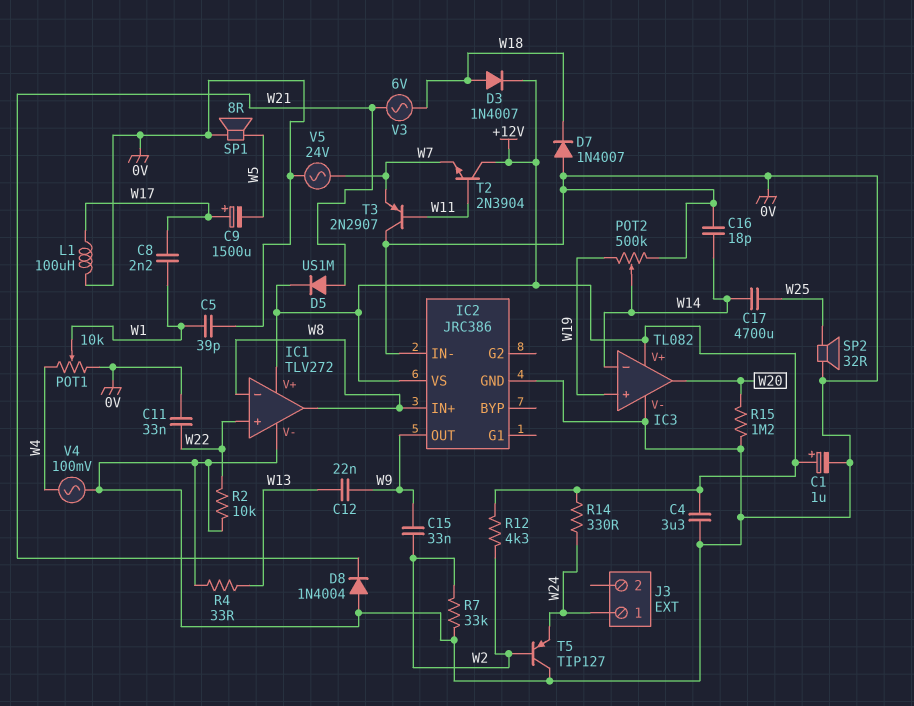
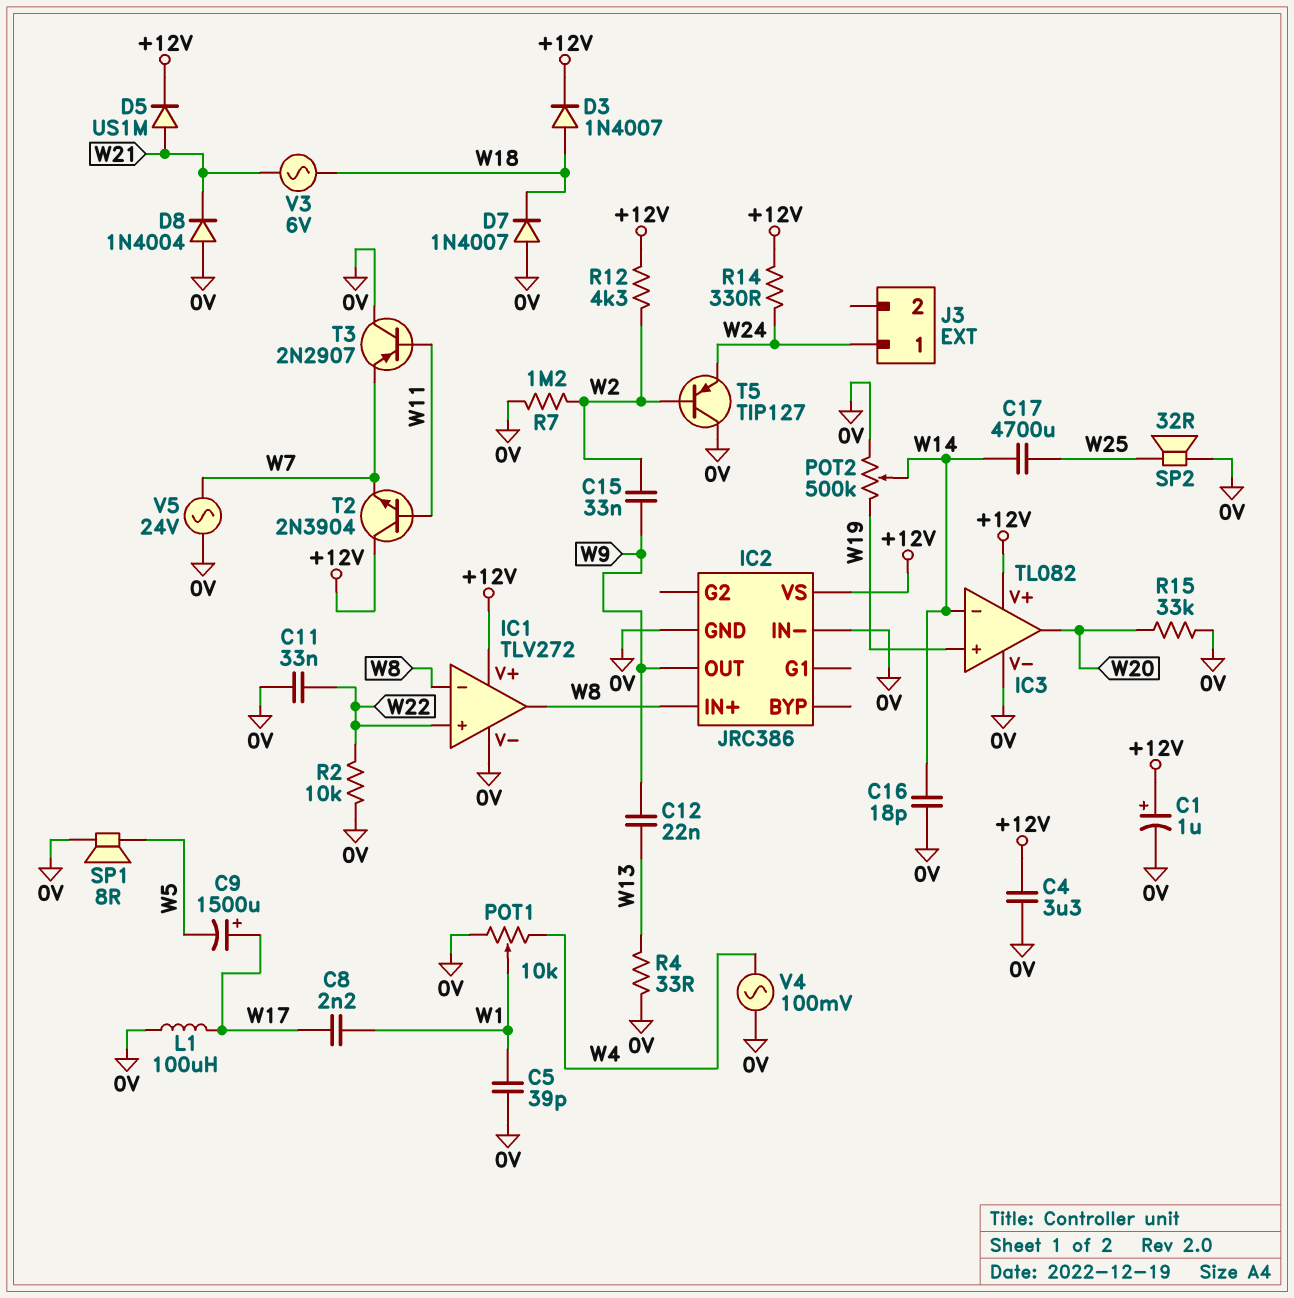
R7: 33k (0V, W2) -> 1.2M (0V, W2)
R15: 1.2M (0V, W20) -> 33k (0V, W20)

